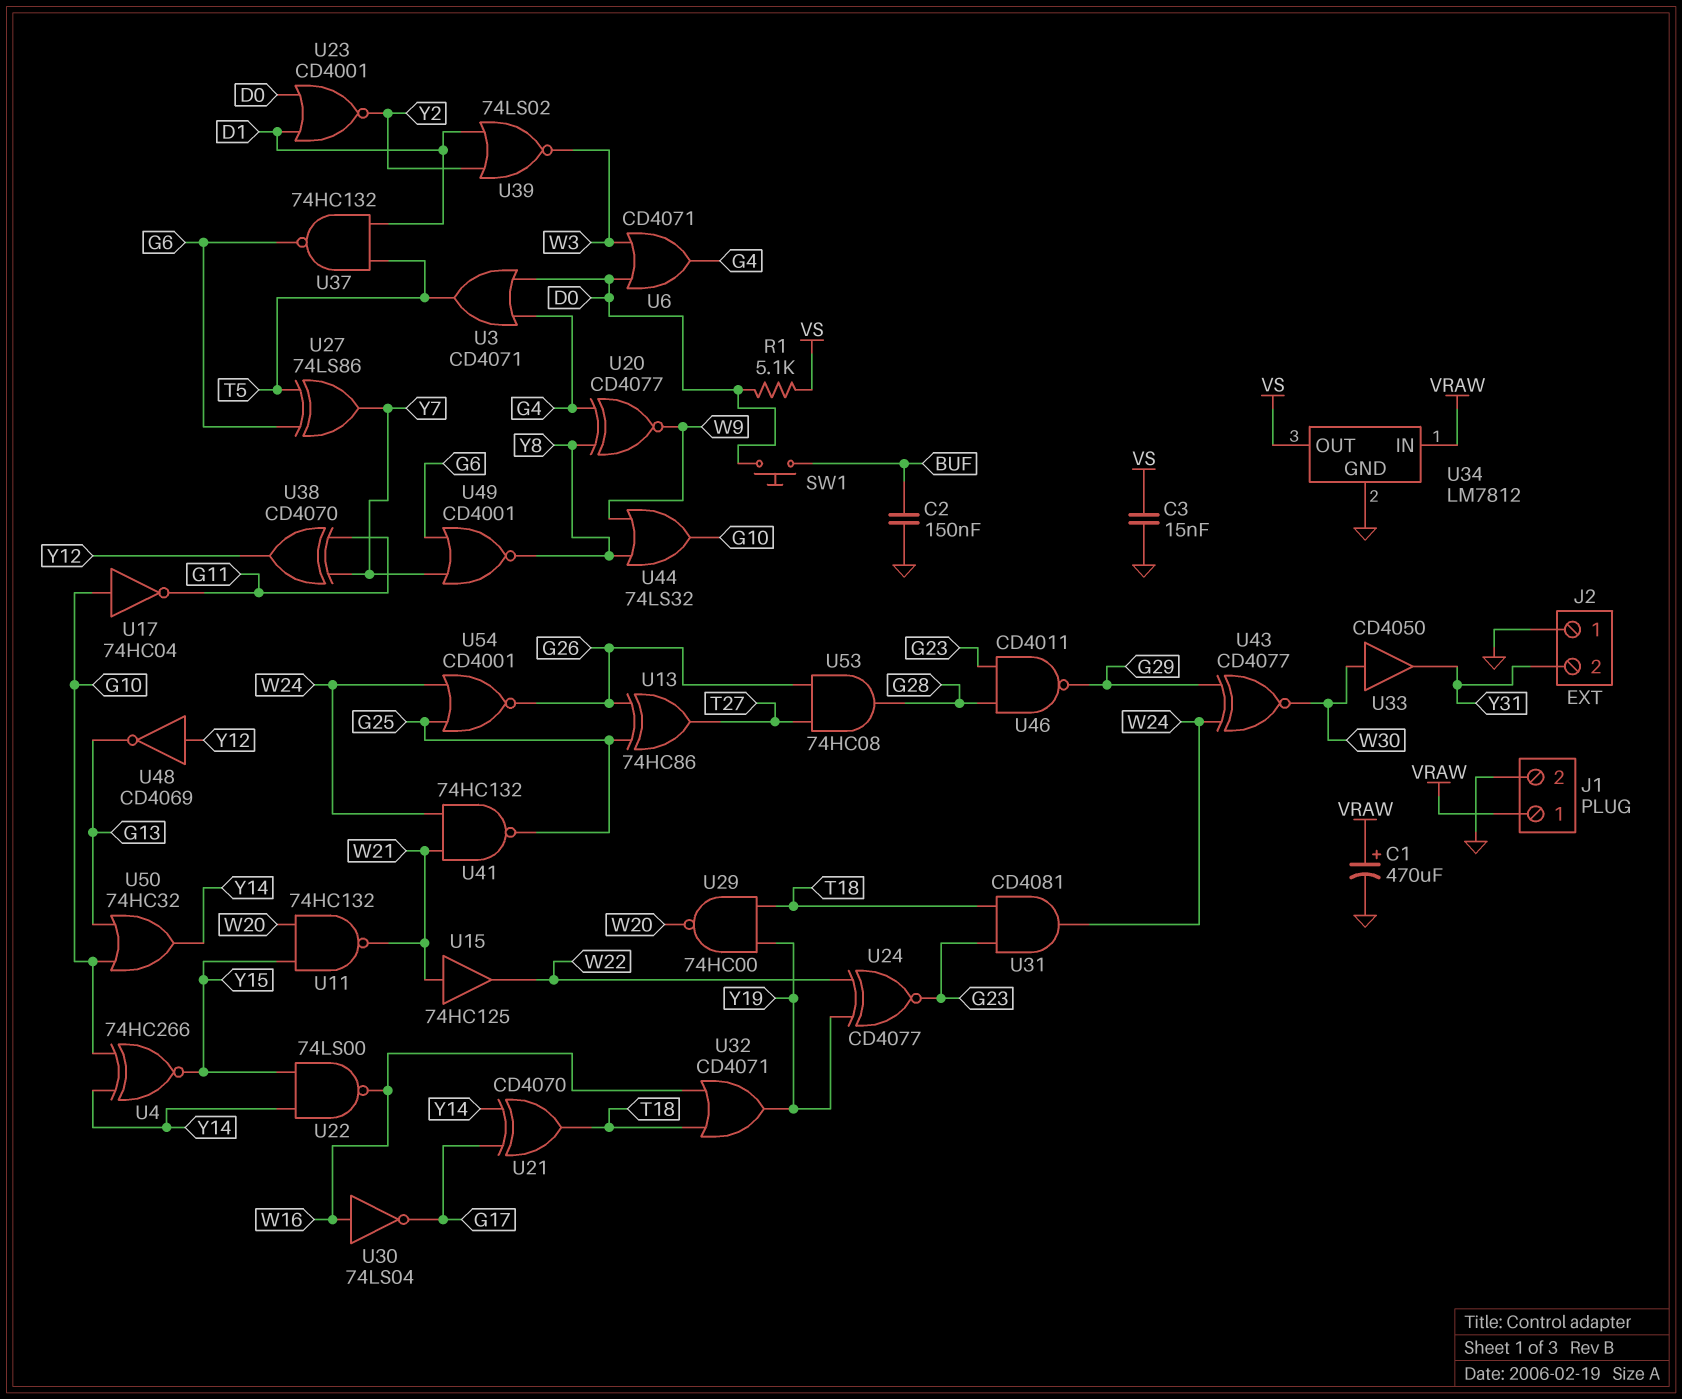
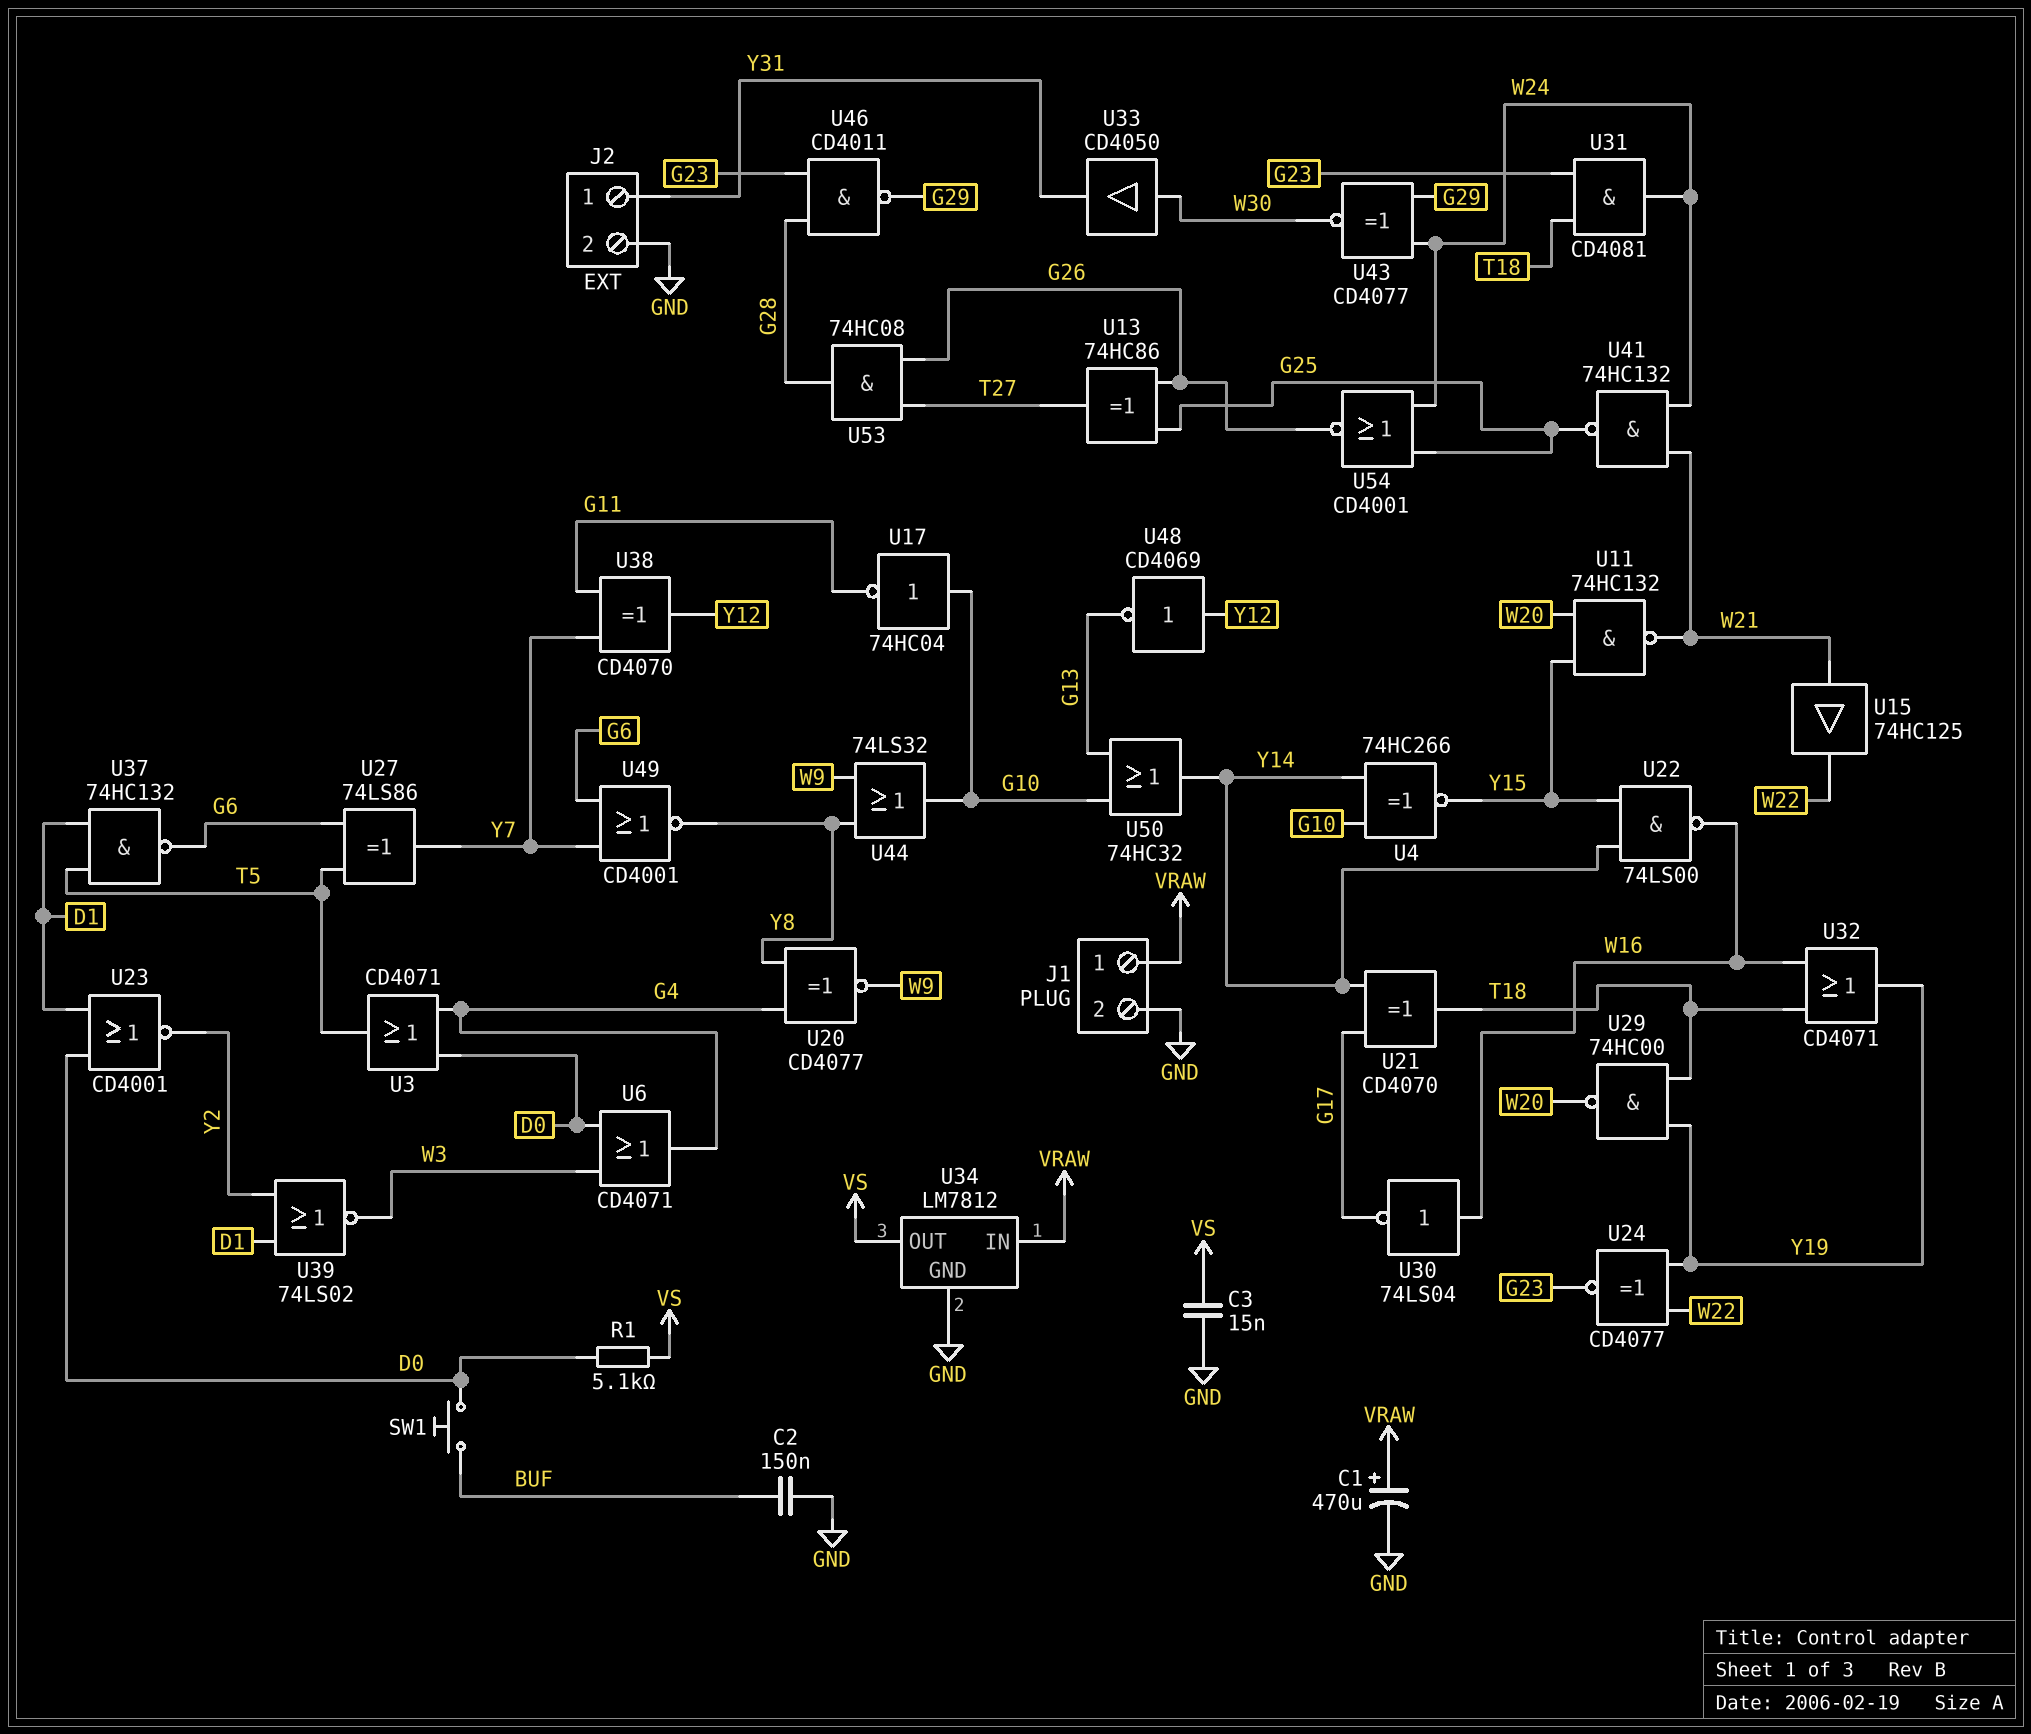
J2 pin 1: GND -> Y31
J2 pin 2: Y31 -> GND

